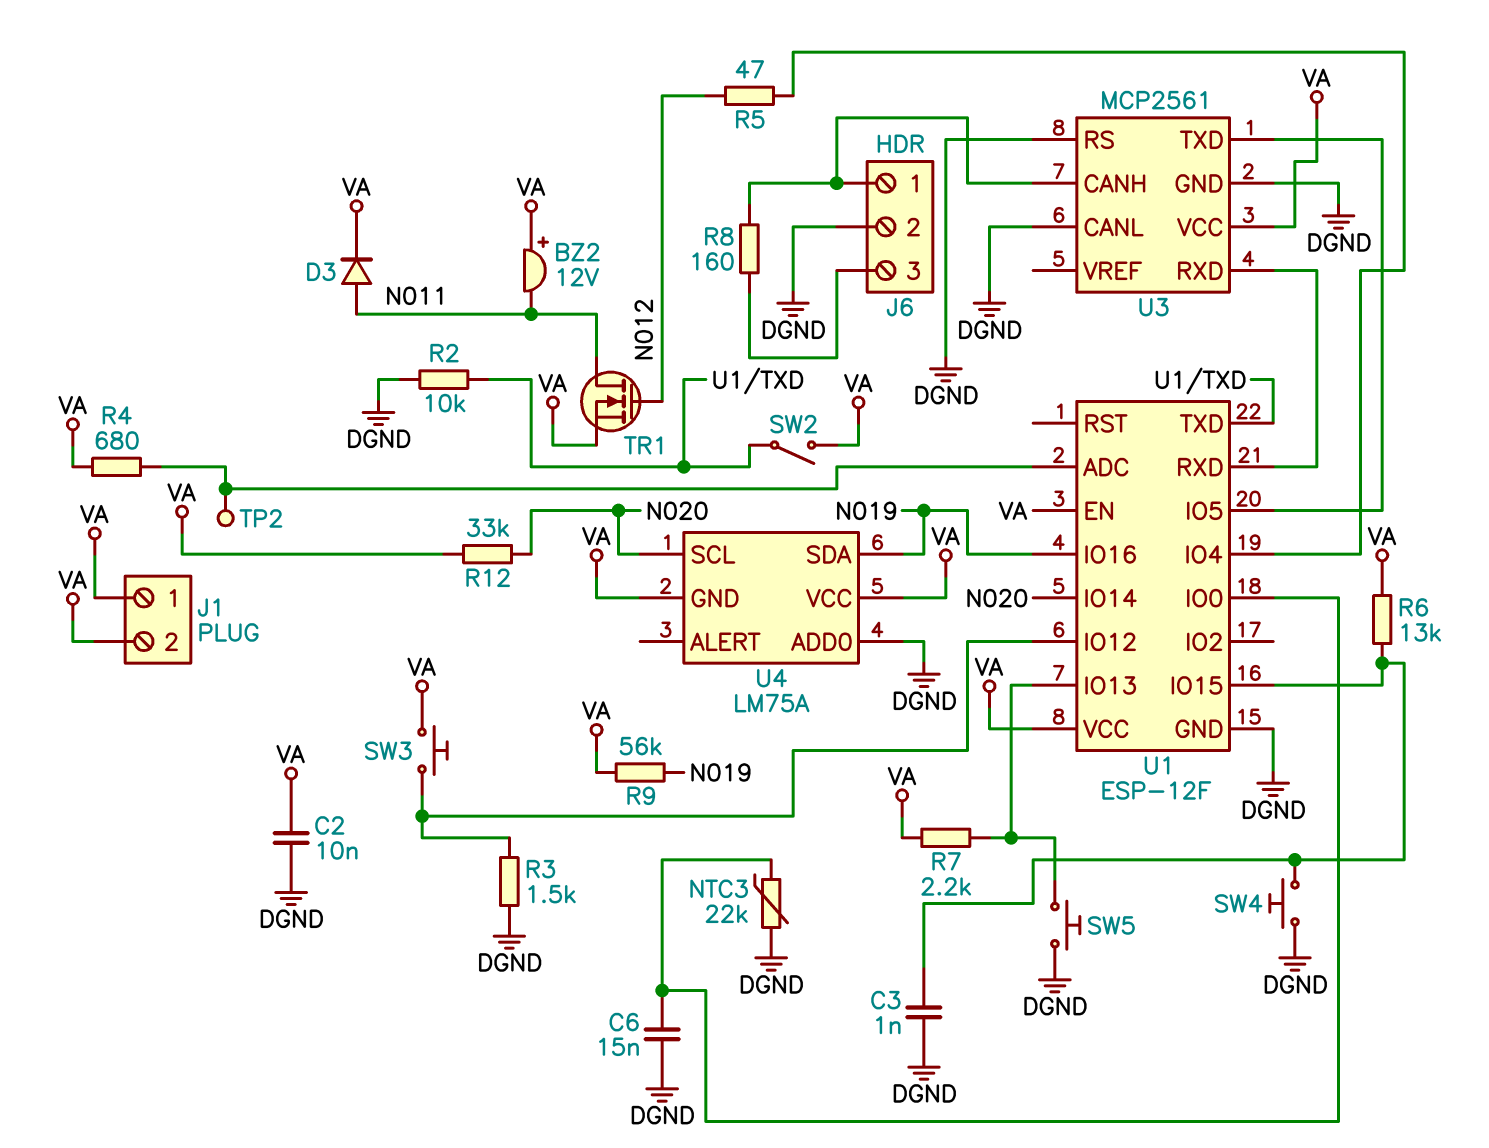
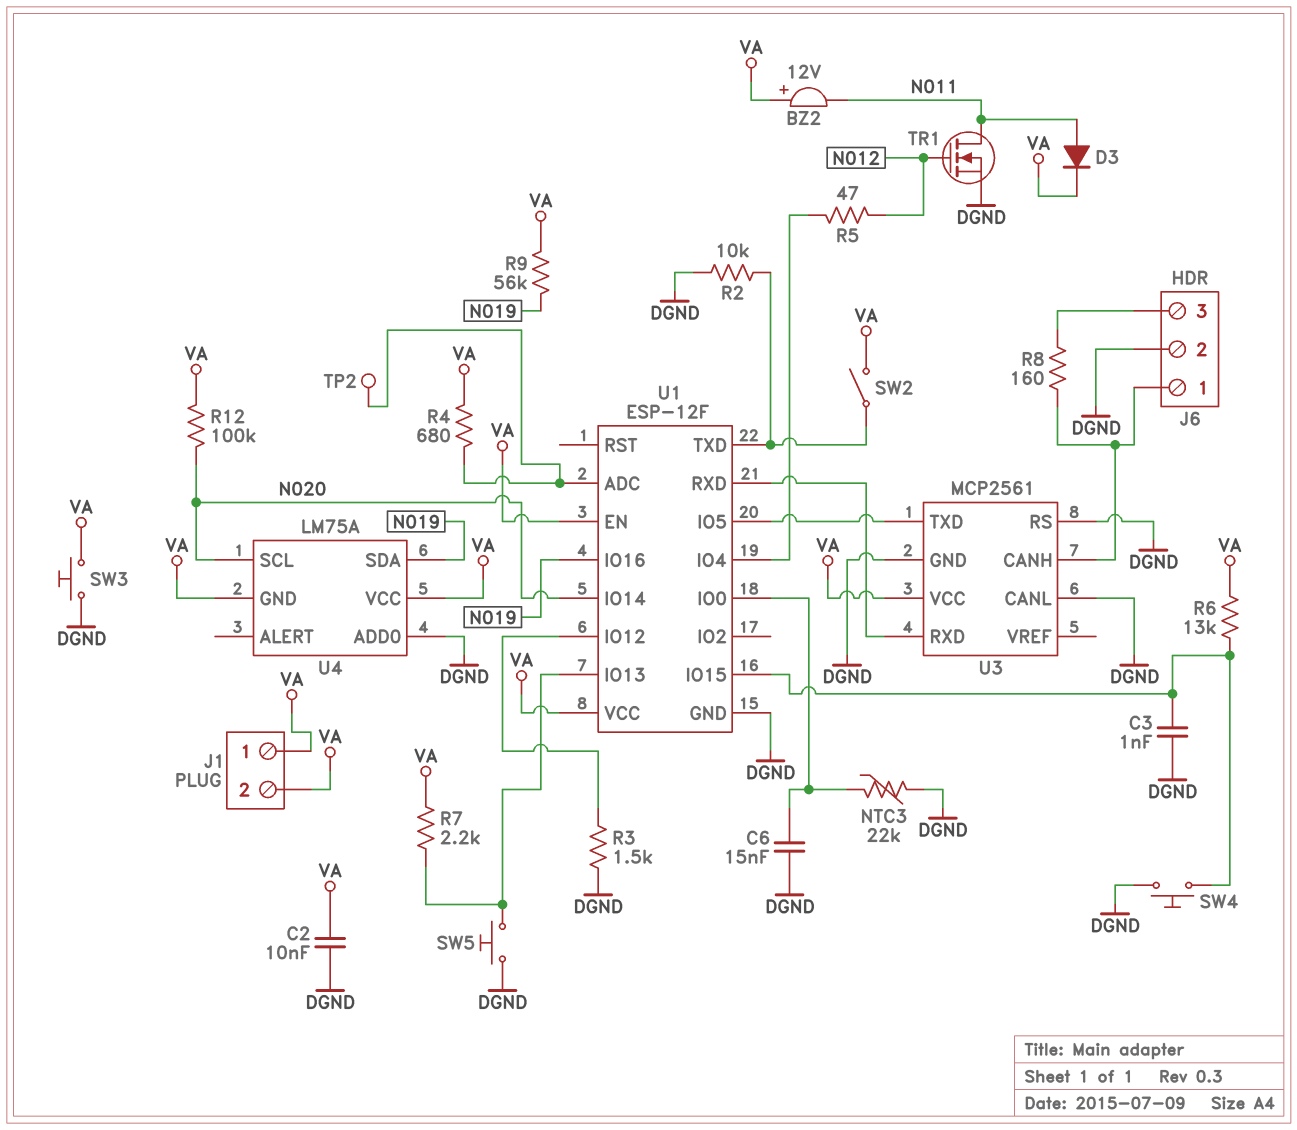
R12: 33k (N020, VA) -> 100k (N020, VA)
SW3: button (U1/IO12, VA) -> button (DGND, VA)
TR1: NMOS (G N012, D N011, S VA) -> NMOS (G N012, D N011, S DGND)

